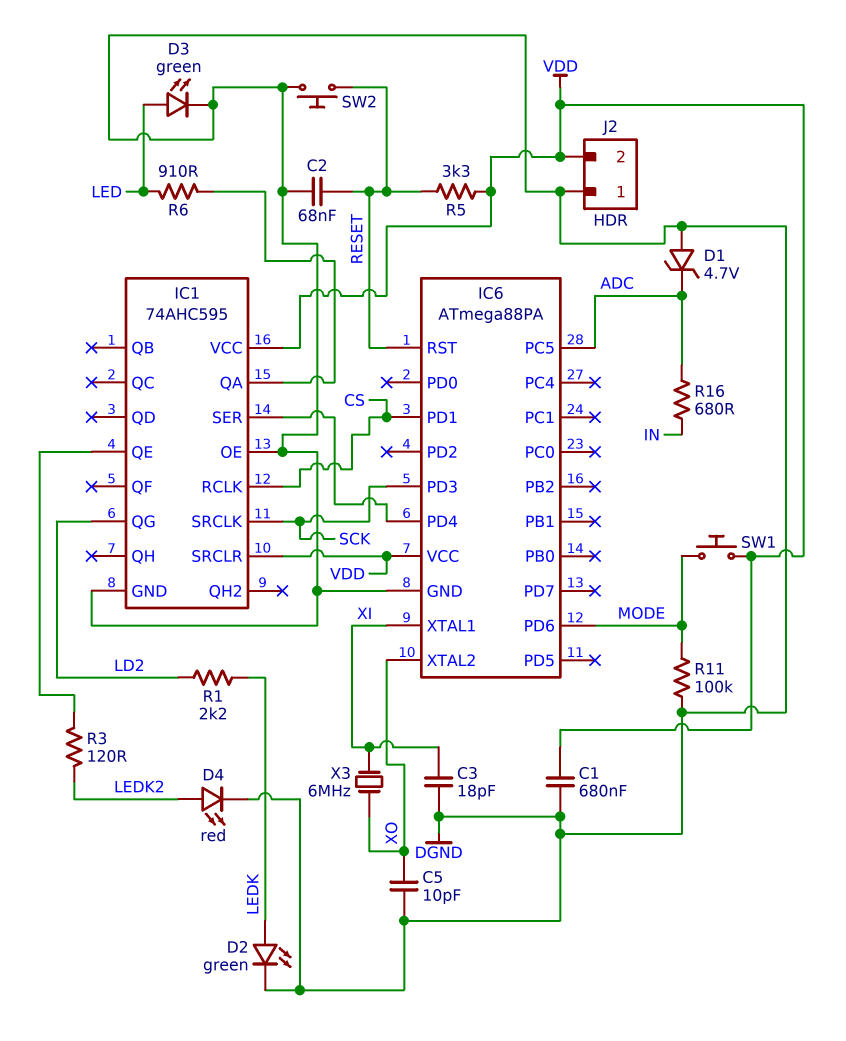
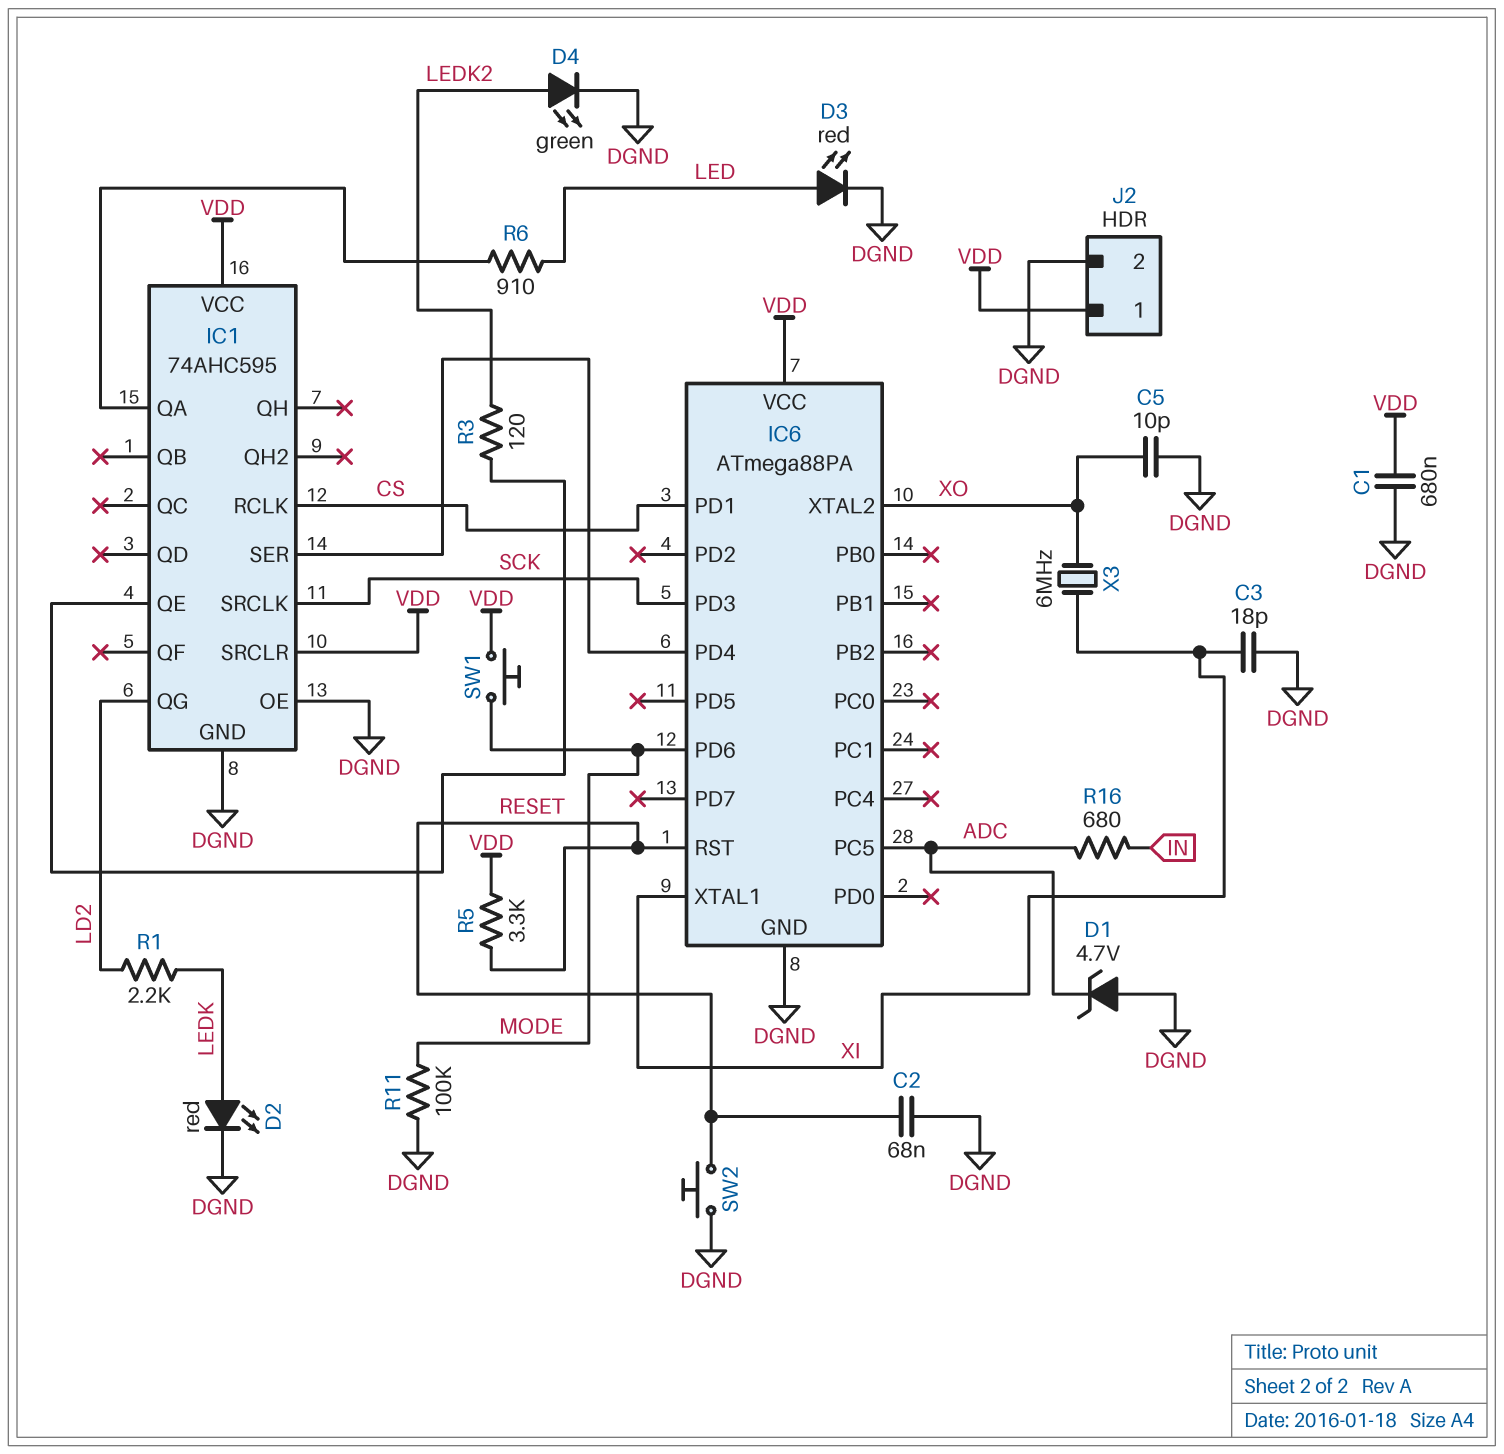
D2: LED green (A LEDK, K DGND) -> LED red (A LEDK, K DGND)
D3: LED green (A LED, K DGND) -> LED red (A LED, K DGND)
D4: LED red (A LEDK2, K DGND) -> LED green (A LEDK2, K DGND)
J2 pin 1: DGND -> VDD
J2 pin 2: VDD -> DGND

